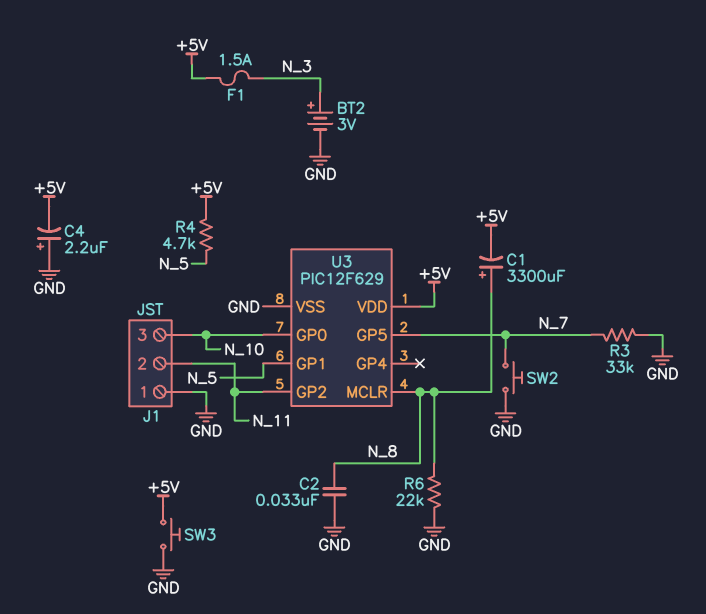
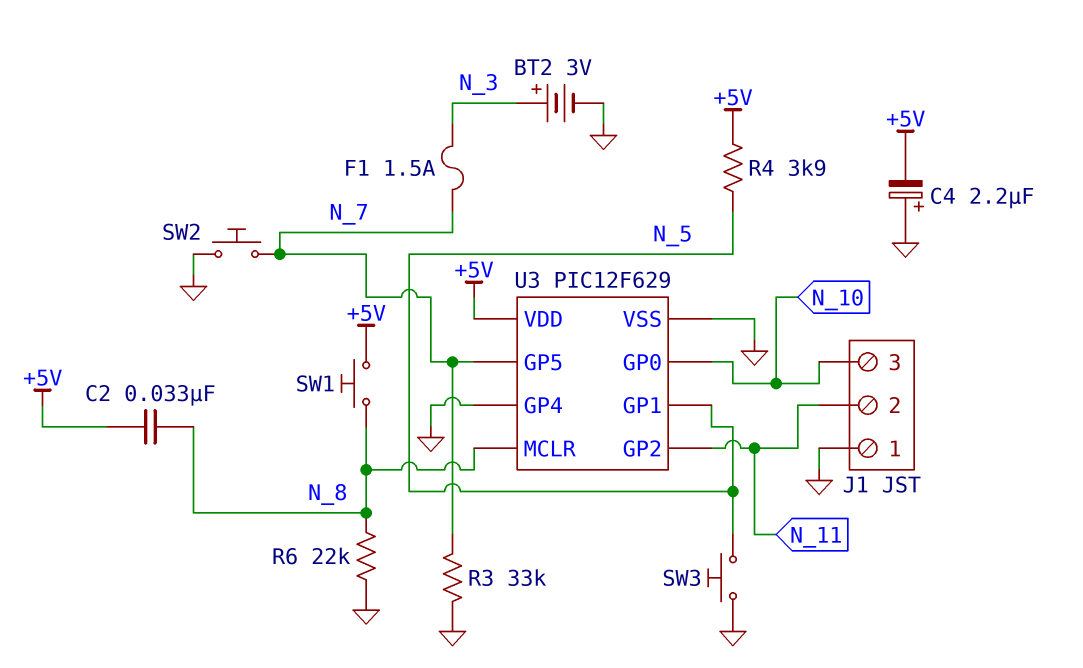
C1: 3300uF (plus N_8, minus +5V) -> none
C2: 33nF (GND, N_8) -> 33nF (+5V, N_8)
F1: 1.5A (+5V, N_3) -> 1.5A (N_3, N_7)
R4: 4.7k (+5V, N_5) -> 3.9k (+5V, N_5)
SW1: none -> button (+5V, N_8)
SW3: button (+5V, GND) -> button (GND, N_5)
U3 pin GP4: none -> GND

